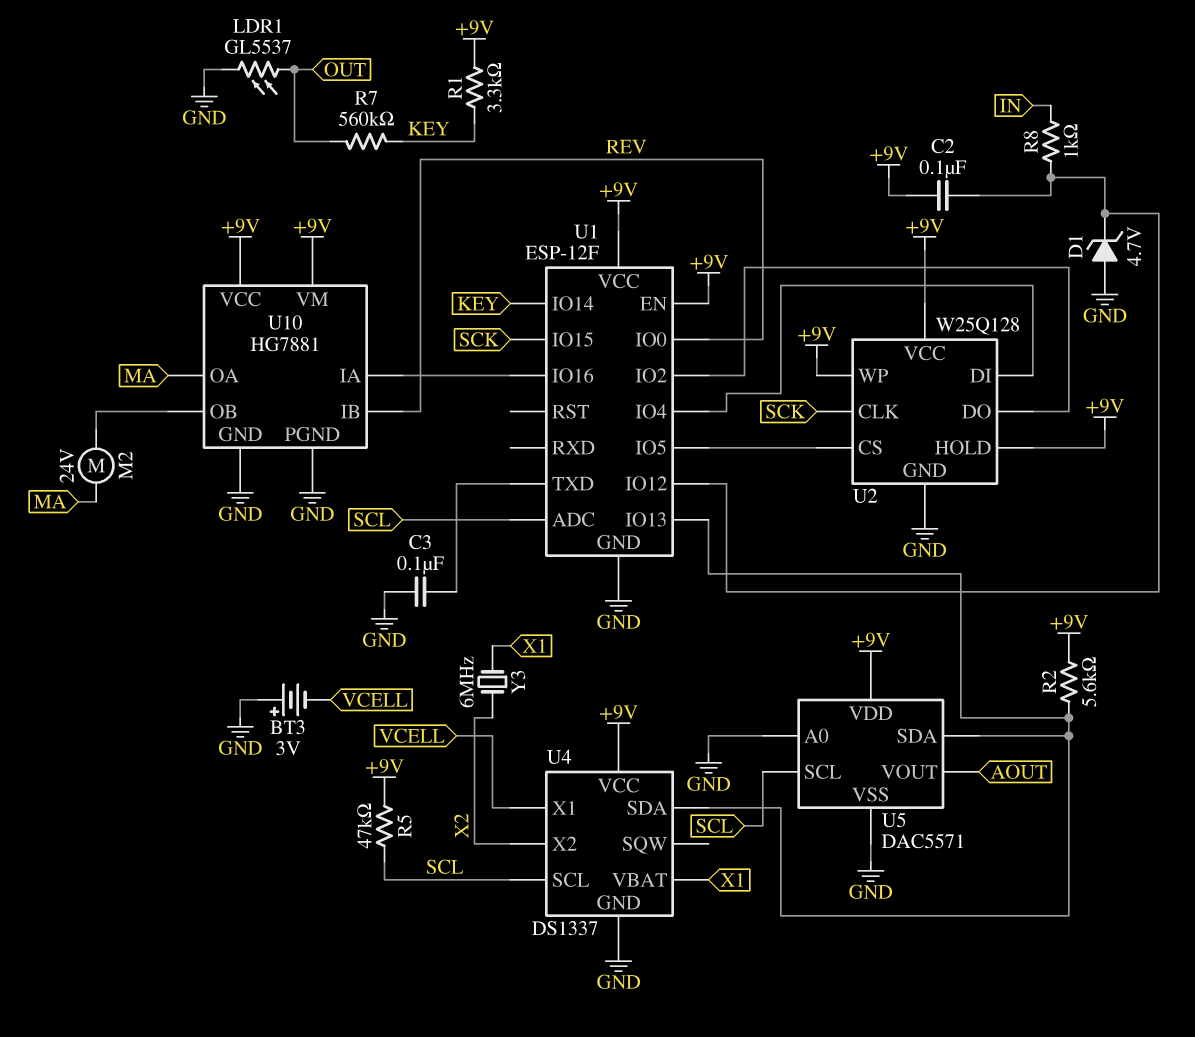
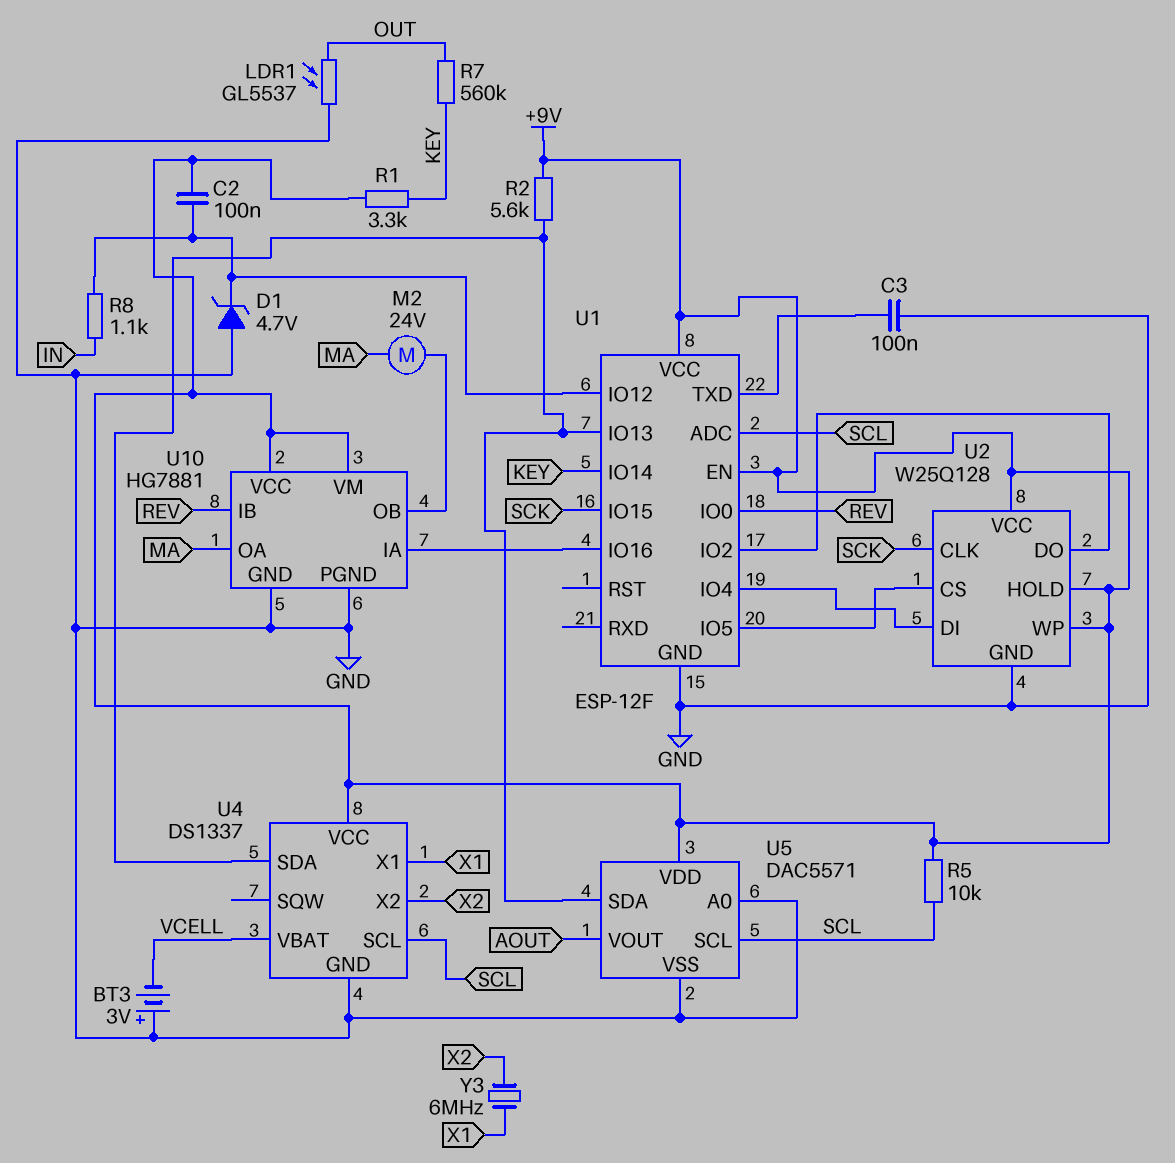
R5: 47k (+9V, SCL) -> 10k (+9V, SCL)
R8: 1k (IN, U1/IO12) -> 1.1k (IN, U1/IO12)
U4 pin VBAT: X1 -> VCELL
U4 pin X1: VCELL -> X1

